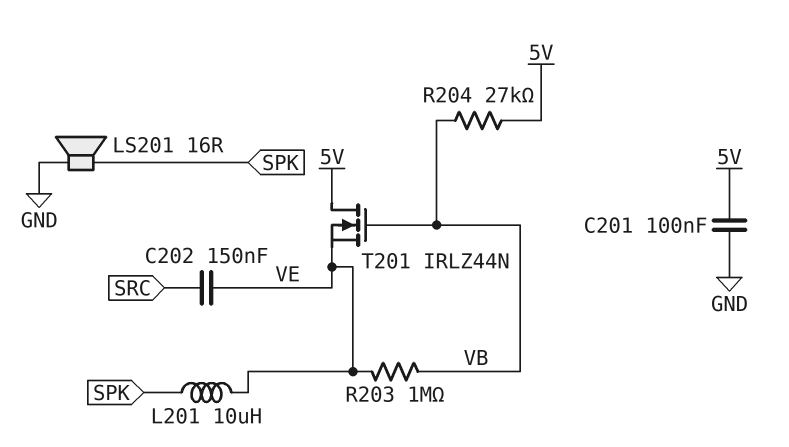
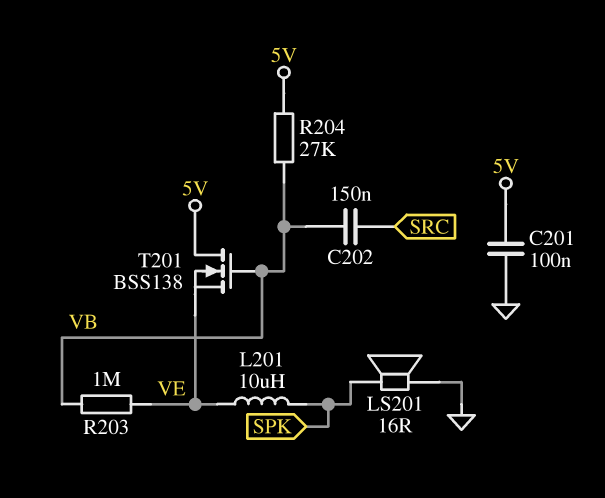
C202: 150nF (SRC, VE) -> 150nF (SRC, VB)
T201: NMOS IRLZ44N (G VB, D 5V, S VE) -> NMOS BSS138 (G VB, D 5V, S VE)

